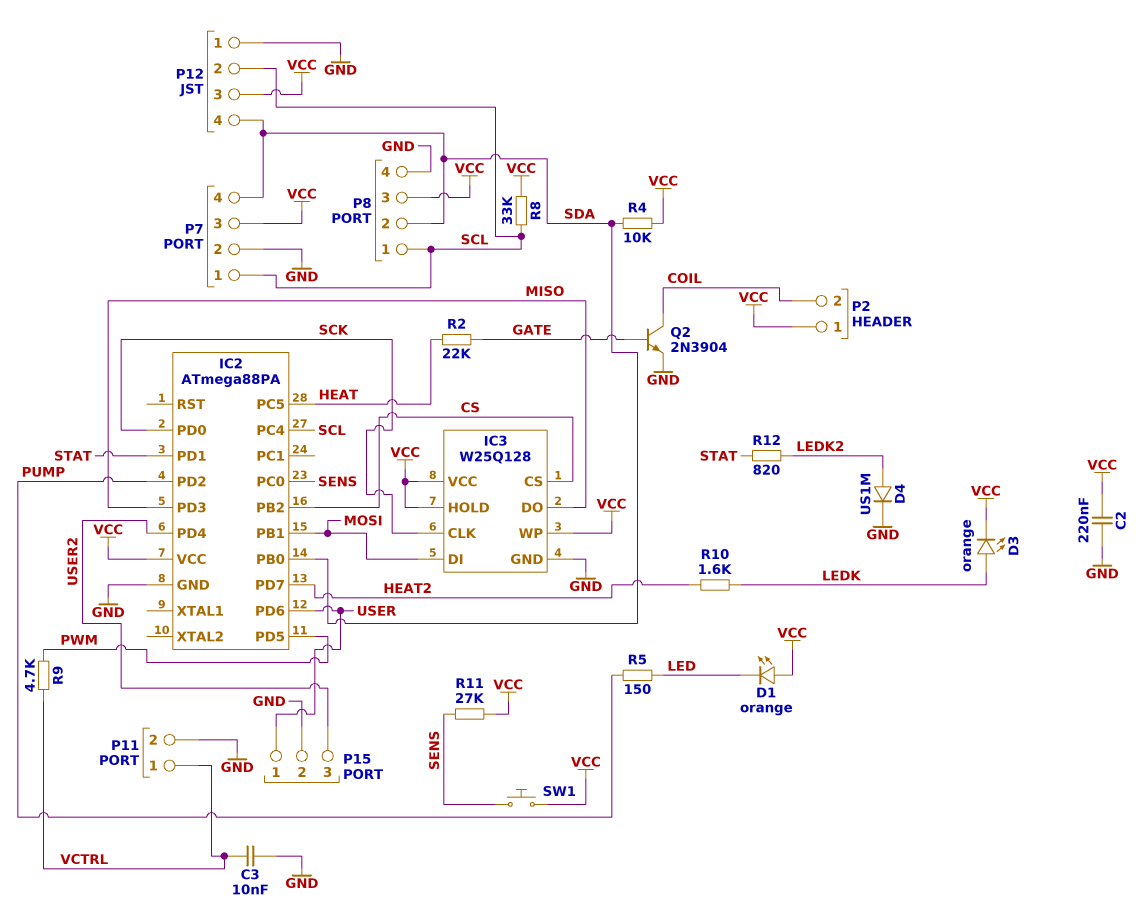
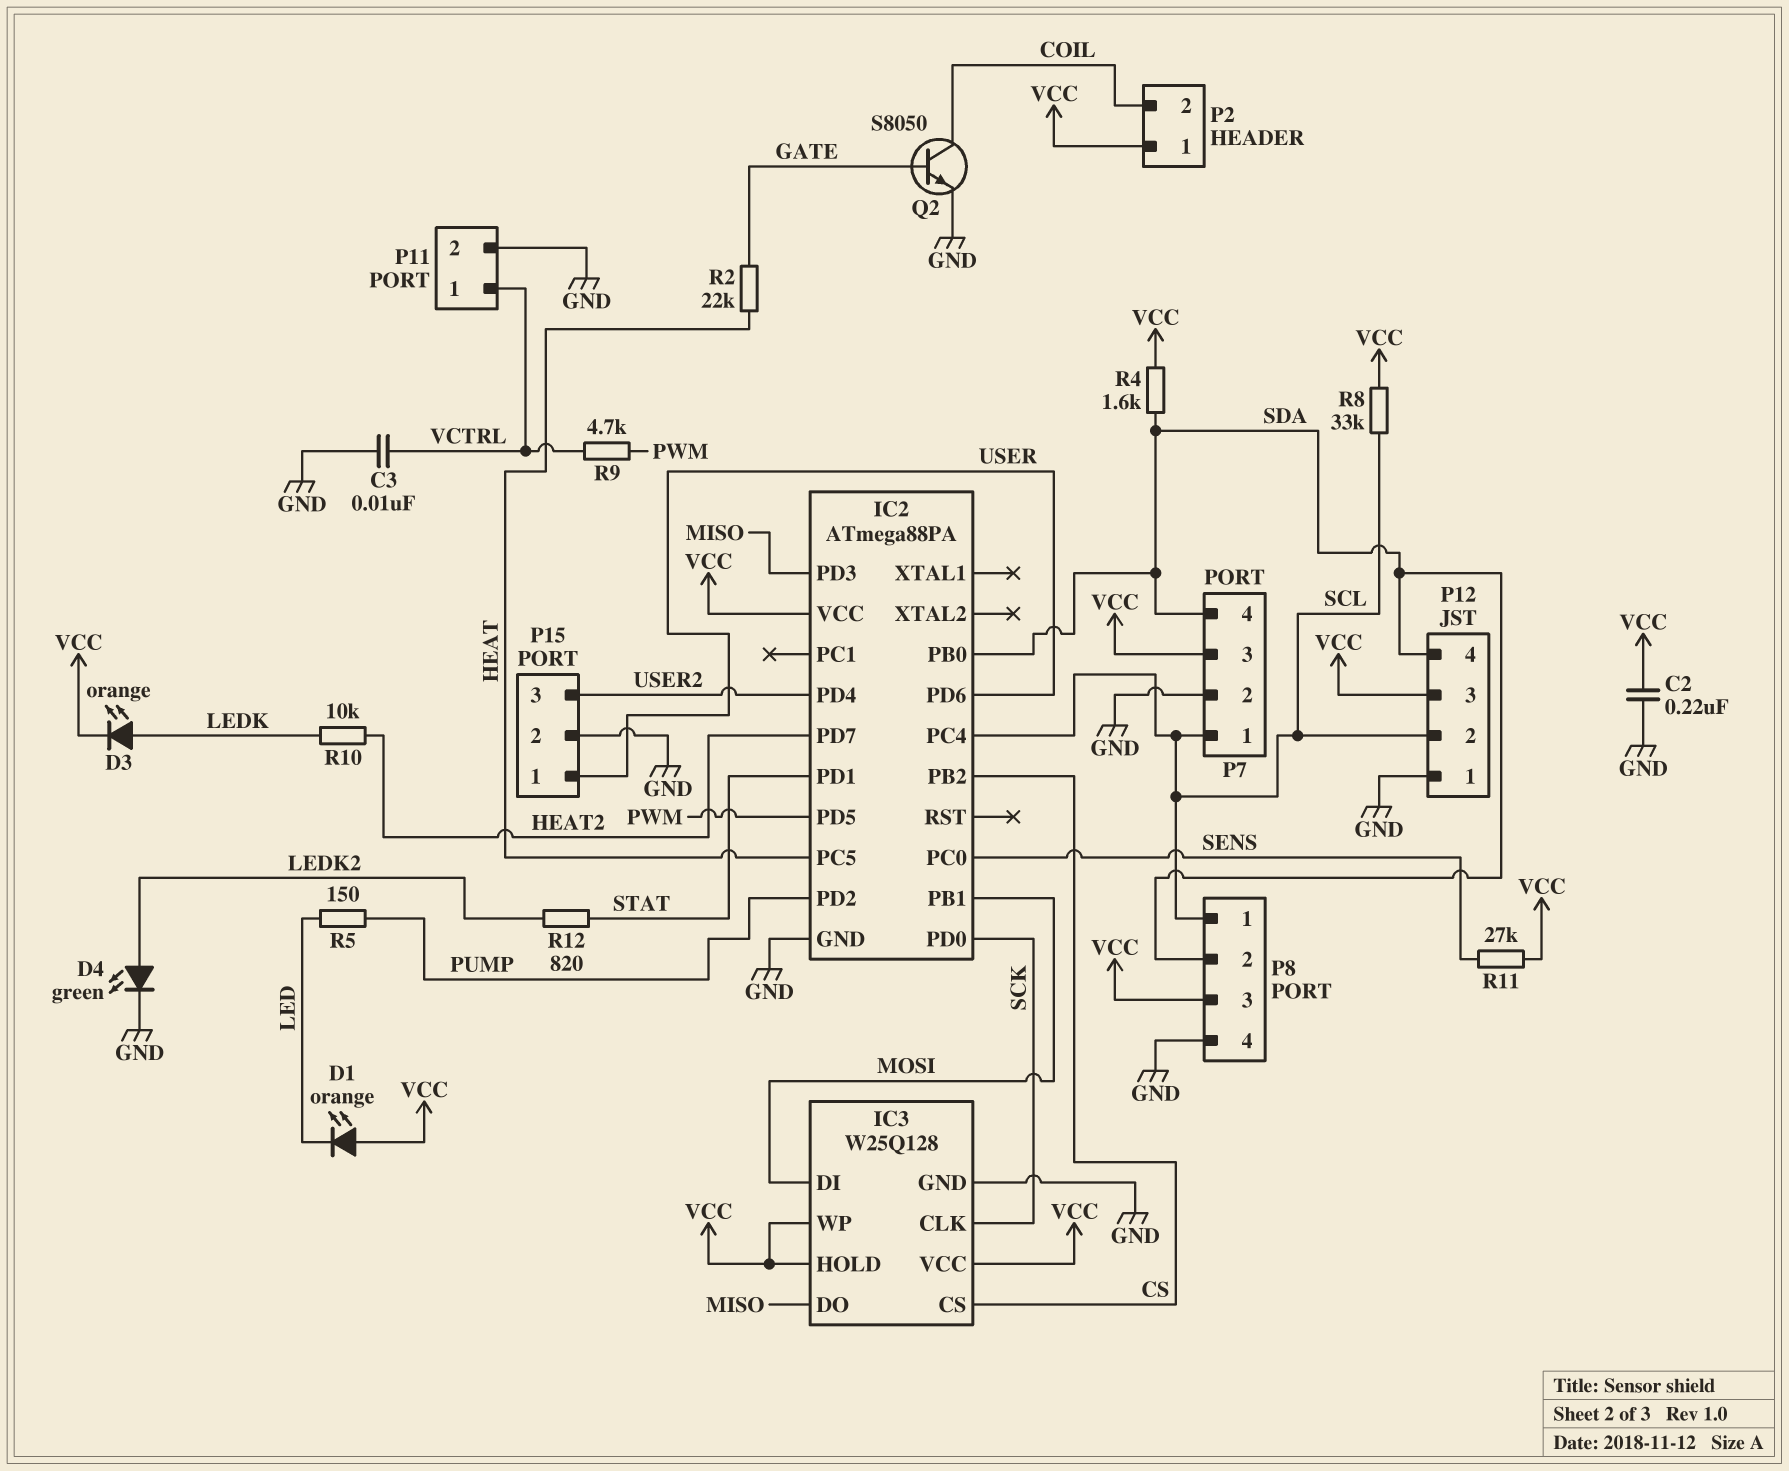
D4: diode US1M (A LEDK2, K GND) -> LED green (A LEDK2, K GND)
Q2: NPN 2N3904 (B GATE, C COIL, E GND) -> NPN S8050 (B GATE, C COIL, E GND)
R4: 10k (SDA, VCC) -> 1.6k (SDA, VCC)
R10: 1.6k (HEAT2, LEDK) -> 10k (HEAT2, LEDK)
SW1: button (SENS, VCC) -> none

